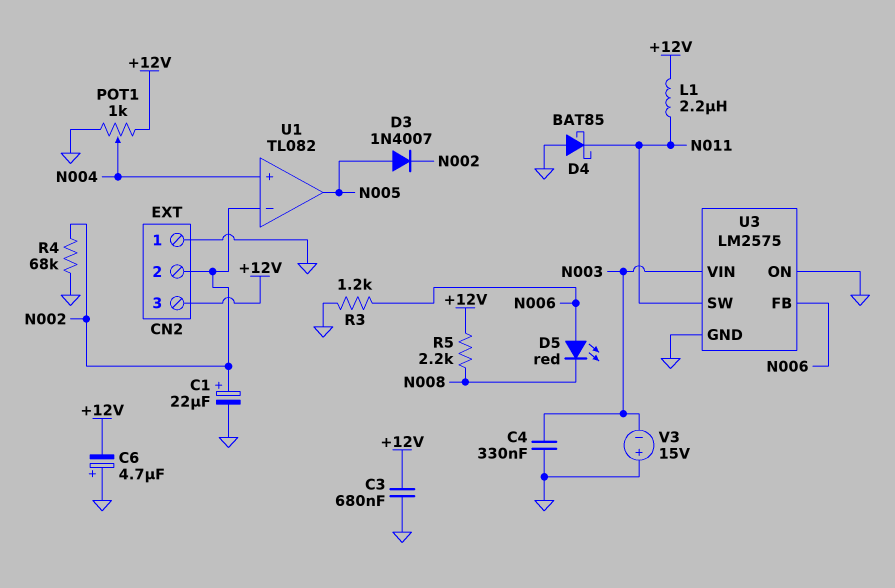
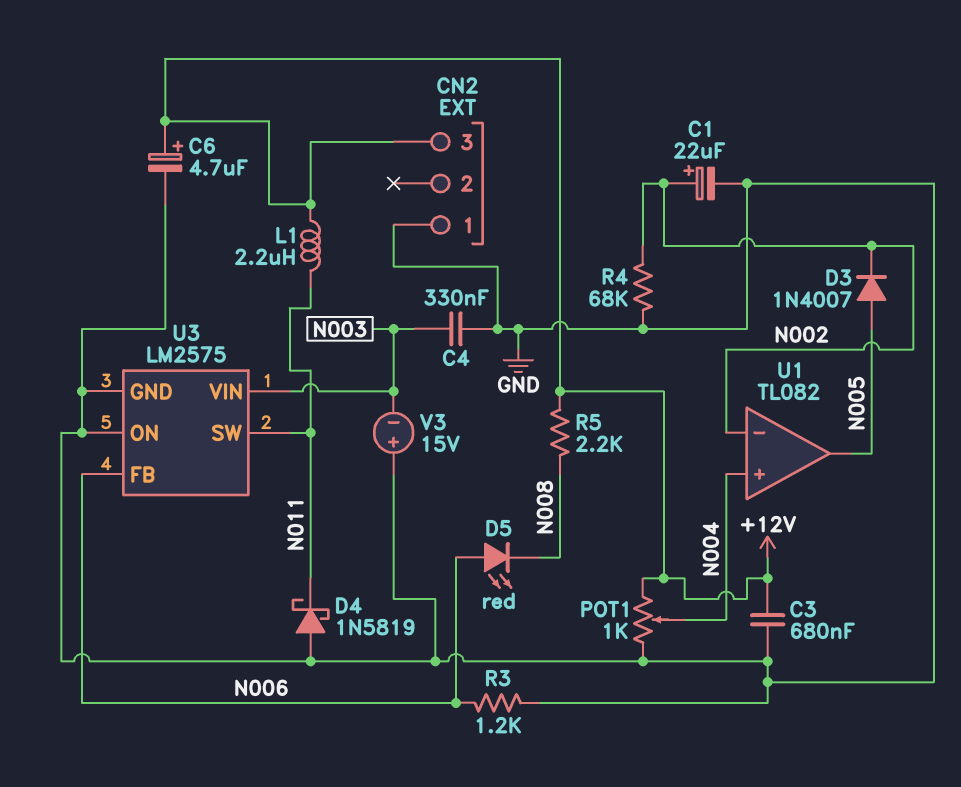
C6: 4.7uF (plus GND, minus +12V) -> 4.7uF (plus +12V, minus GND)
CN2 pin 2: N002 -> none
D4: schottky BAT85 (A GND, K N011) -> schottky 1N5819 (A GND, K N011)

